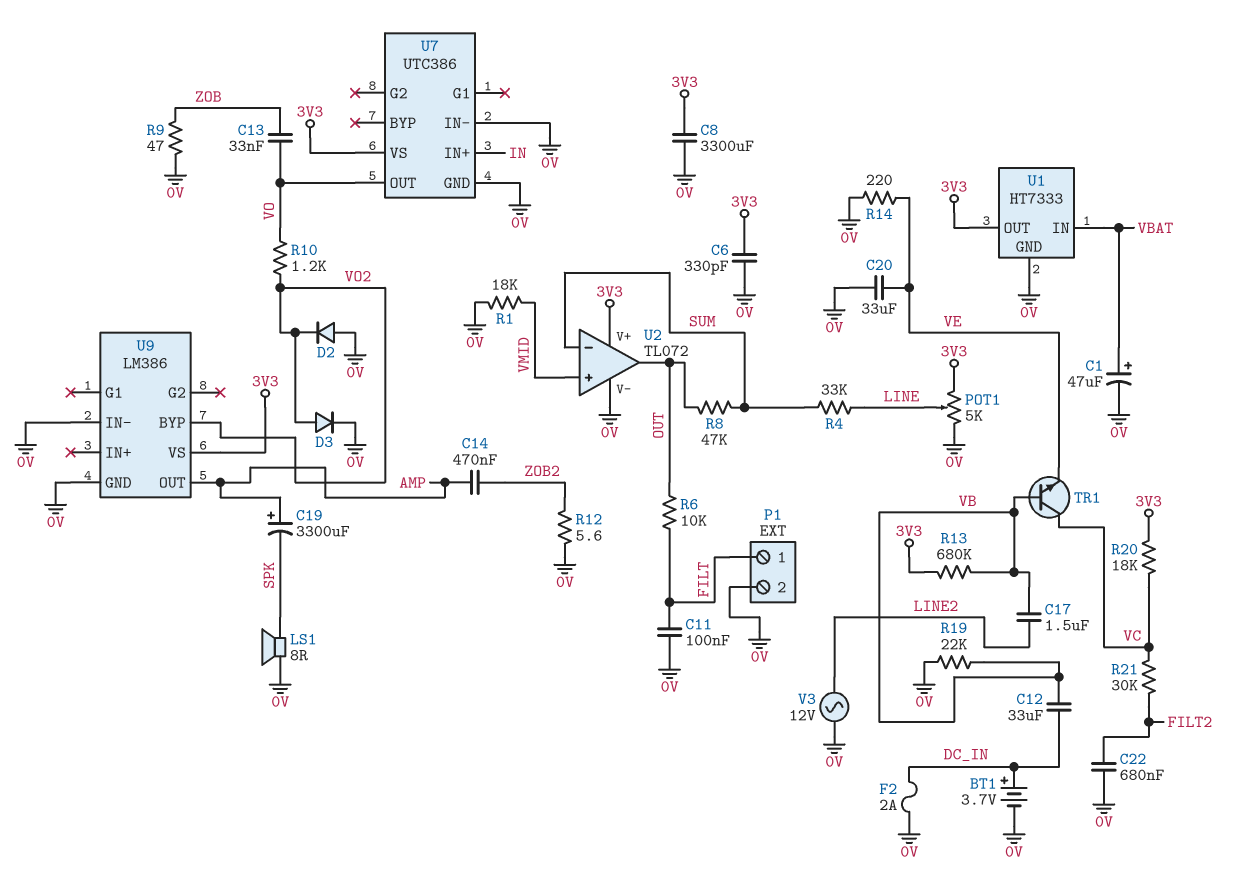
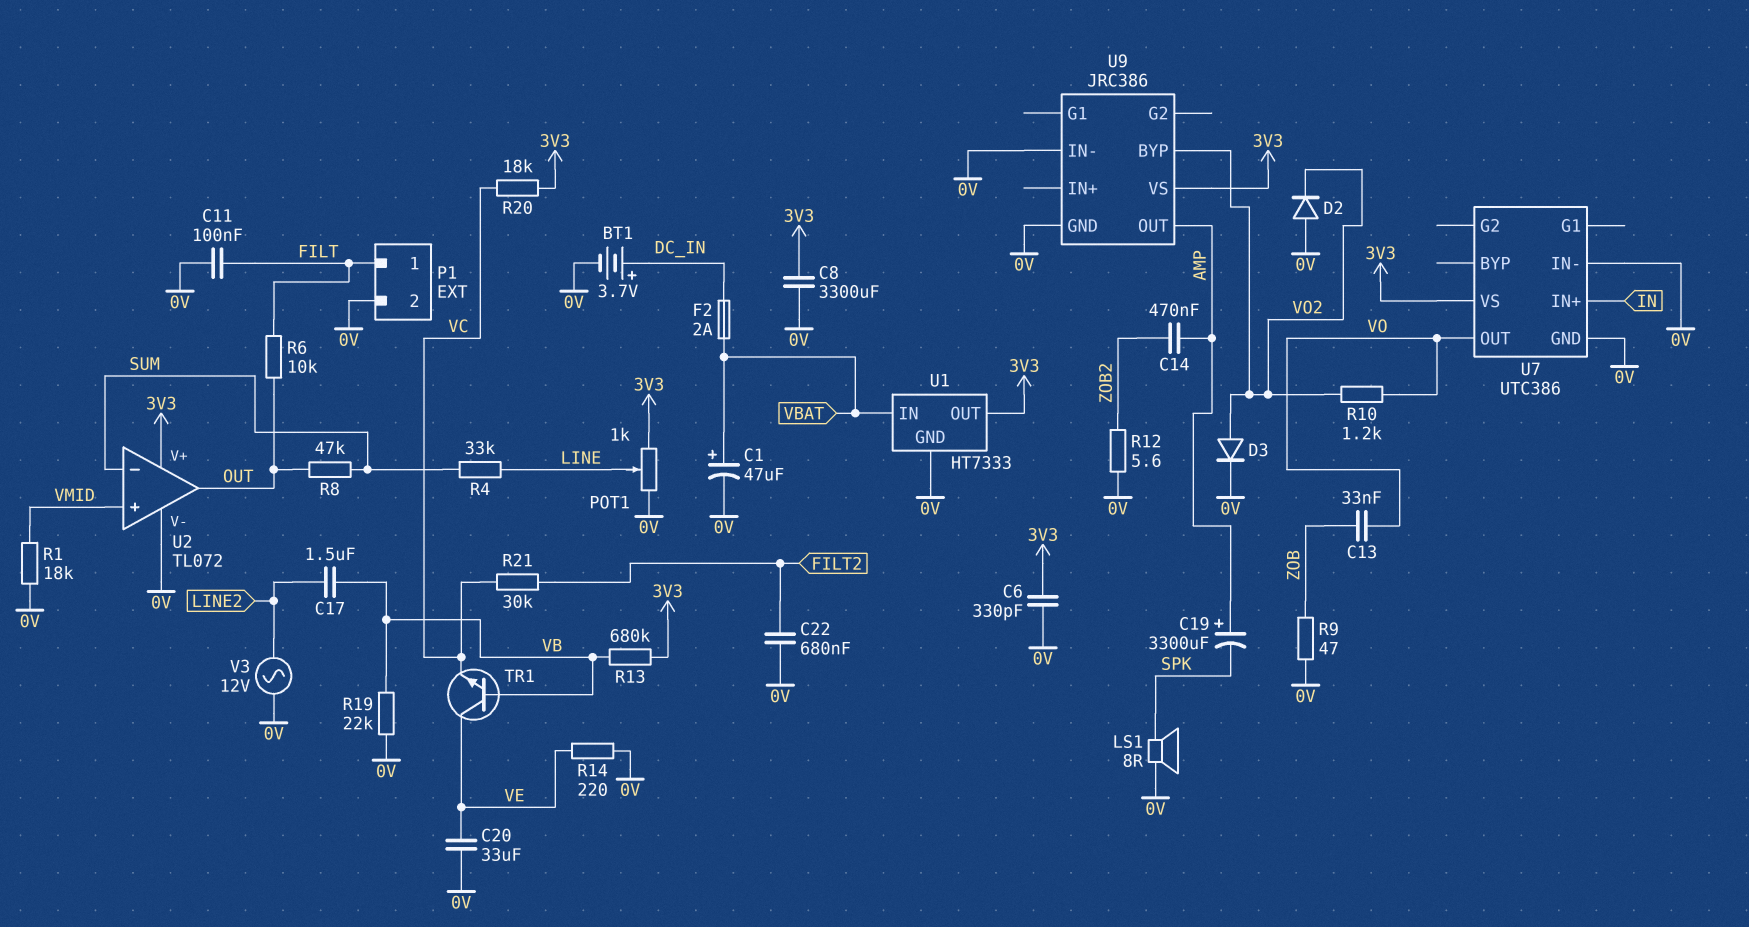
C12: 33uF (DC_IN, VB) -> none
F2: 2A (0V, DC_IN) -> 2A (DC_IN, VBAT)
POT1: 5k (0V, 3V3, wiper LINE) -> 1k (0V, 3V3, wiper LINE)
TR1: NPN (B VB, C VC, E VE) -> NPN (B VB, C VE, E VC)
U9: LM386 -> JRC386

